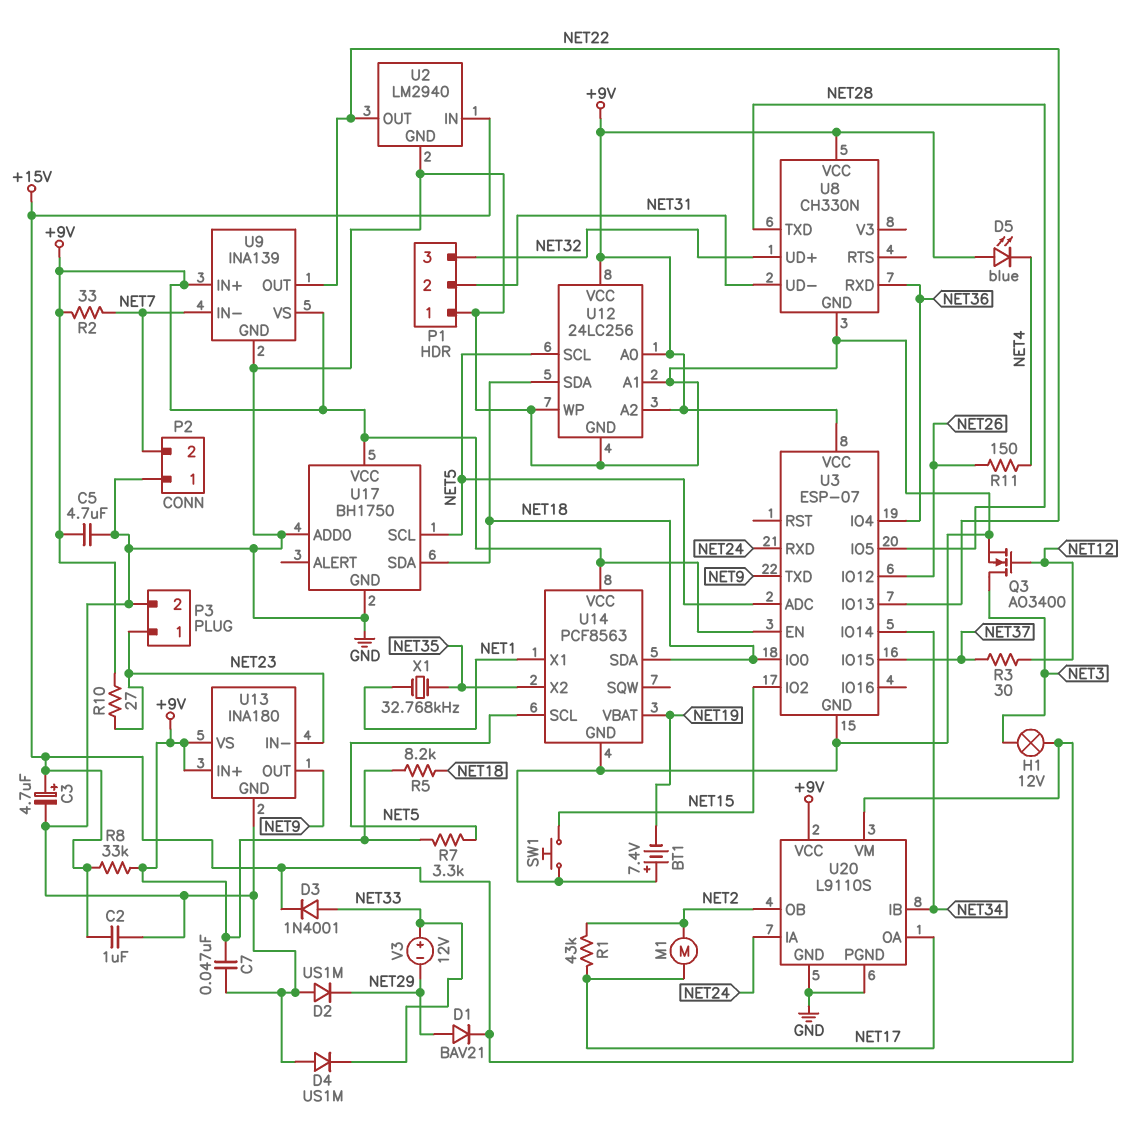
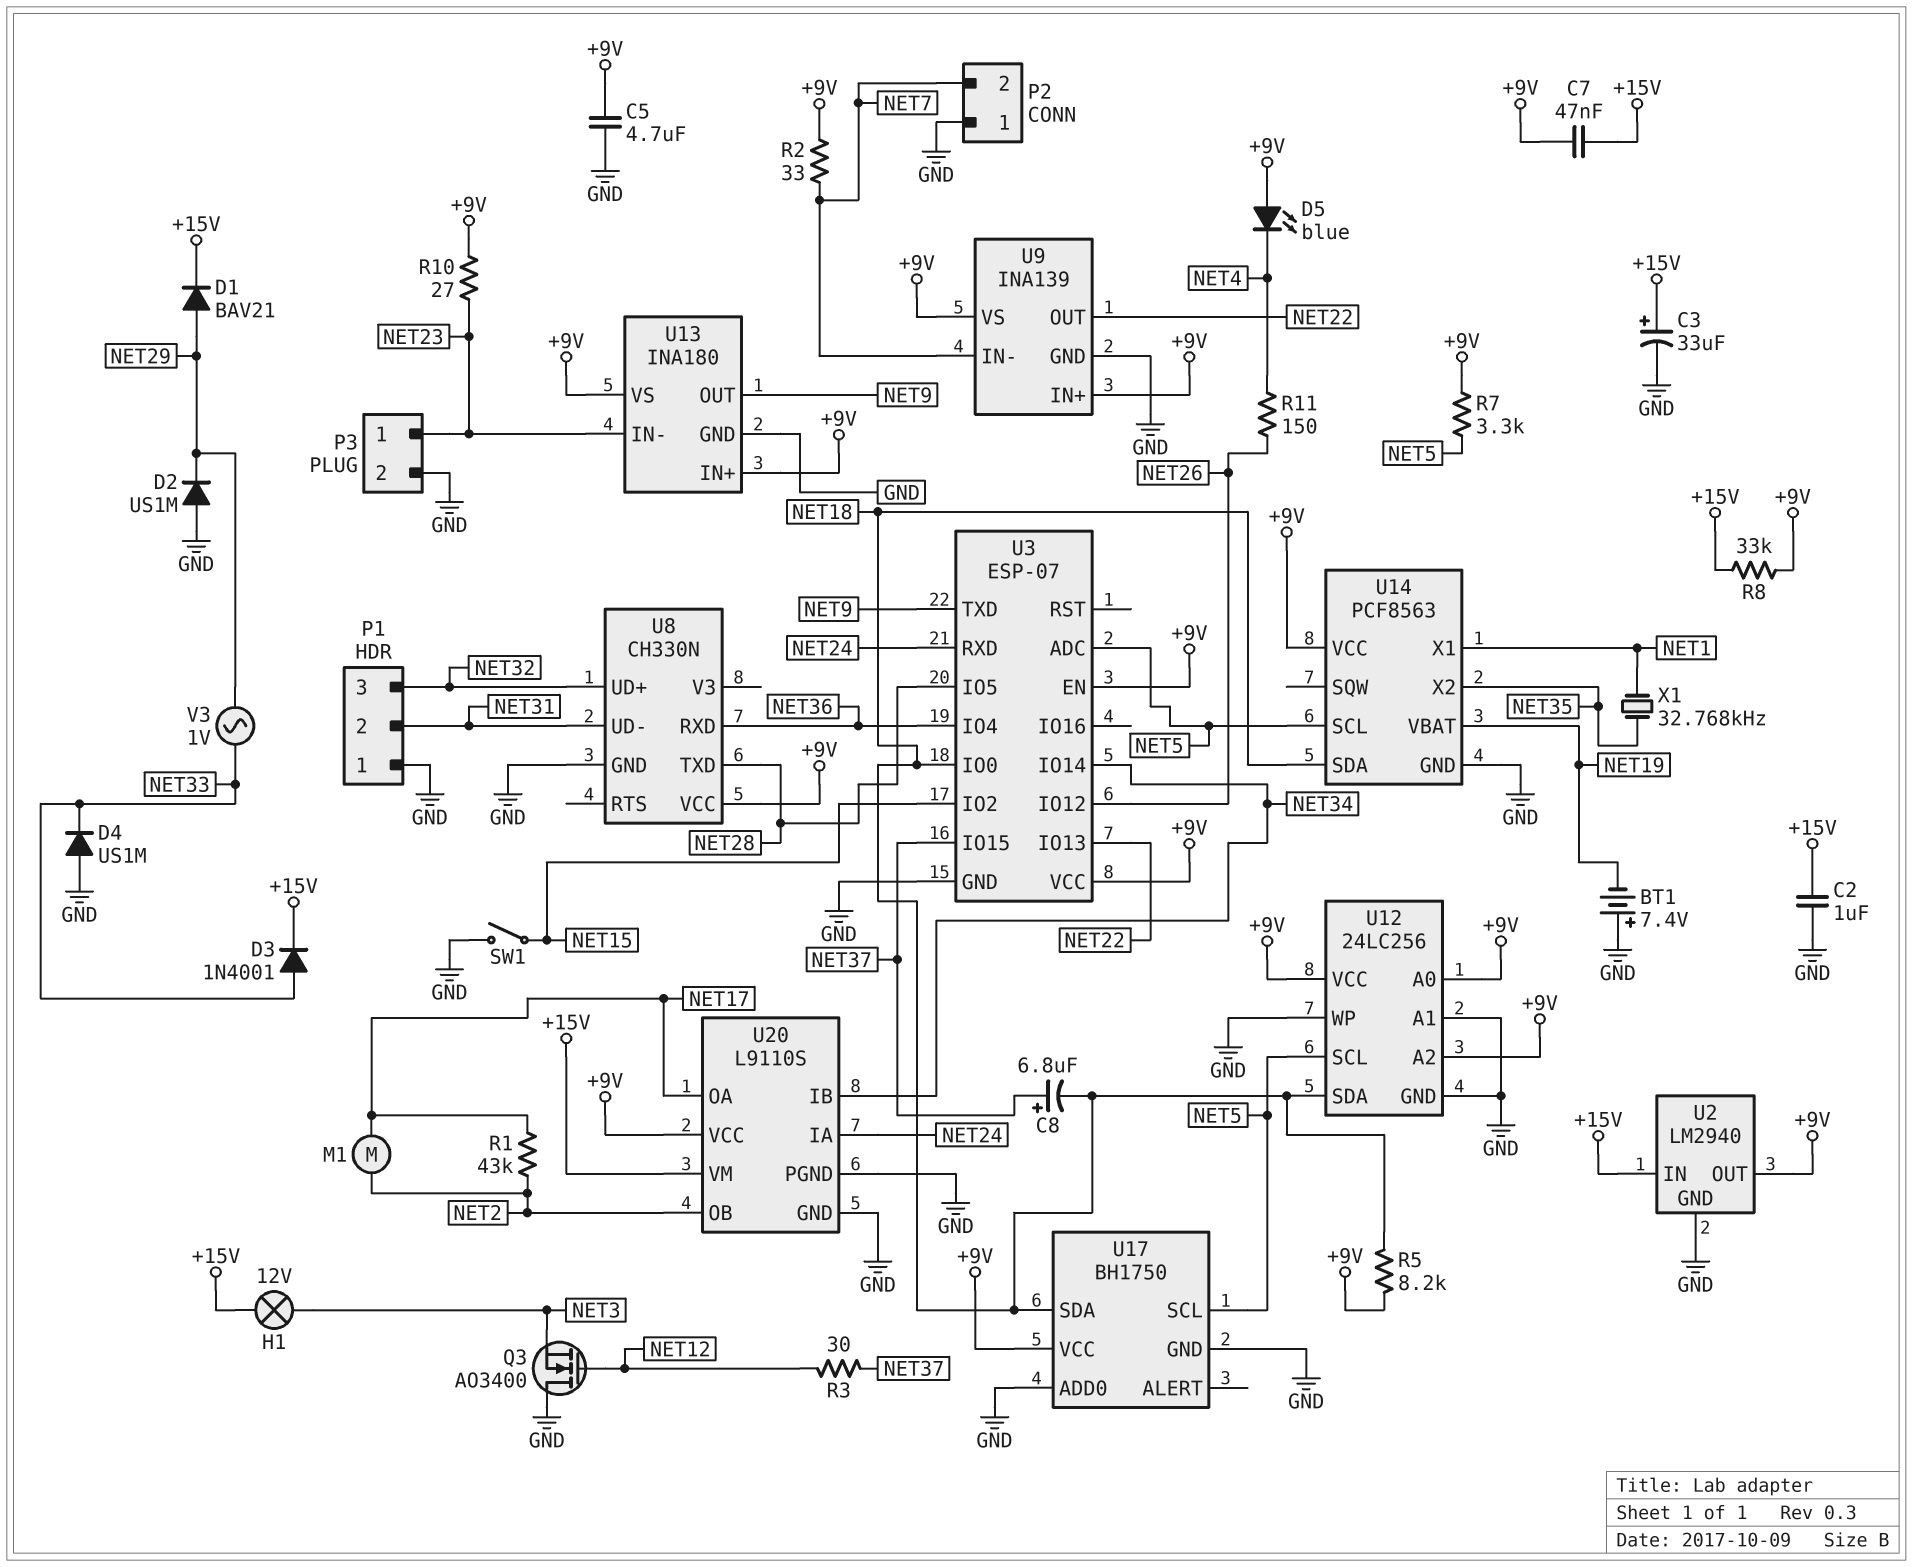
C3: 4.7uF (plus +15V, minus GND) -> 33uF (plus +15V, minus GND)
C7: 47nF (+9V, GND) -> 47nF (+9V, +15V)
C8: none -> 6.8uF (plus NET37, minus NET18)
Q3: NMOS AO3400 (G NET12, D NET3, S GND) -> NMOS AO3400 (G NET12, D GND, S NET3)
SW1: button (GND, NET15) -> switch (GND, NET15)
U2 pin OUT: NET22 -> +9V
V3: 12V (plus NET33, minus NET29) -> AC 1V (NET29, NET33)

